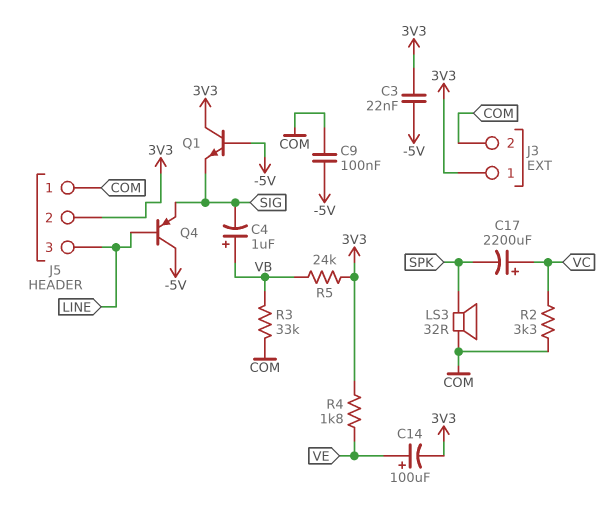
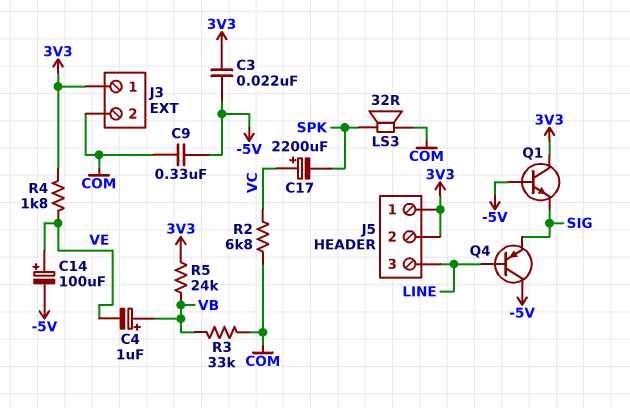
C4: 1uF (plus VB, minus SIG) -> 1uF (plus VB, minus VE)
C9: 100nF (-5V, COM) -> 330nF (-5V, COM)
C14: 100uF (plus VE, minus 3V3) -> 100uF (plus VE, minus -5V)
J5 pin 1: COM -> 3V3
R2: 3.3k (COM, VC) -> 6.8k (COM, VC)

